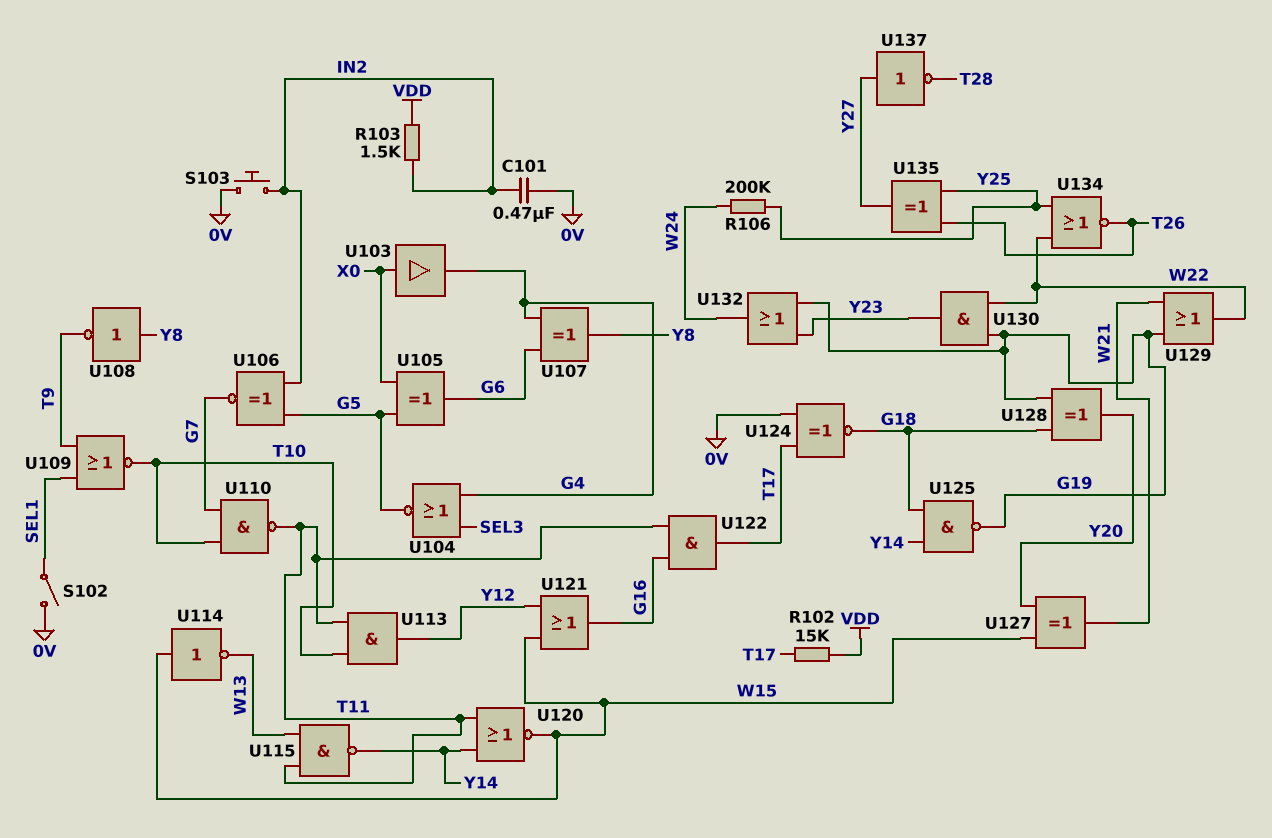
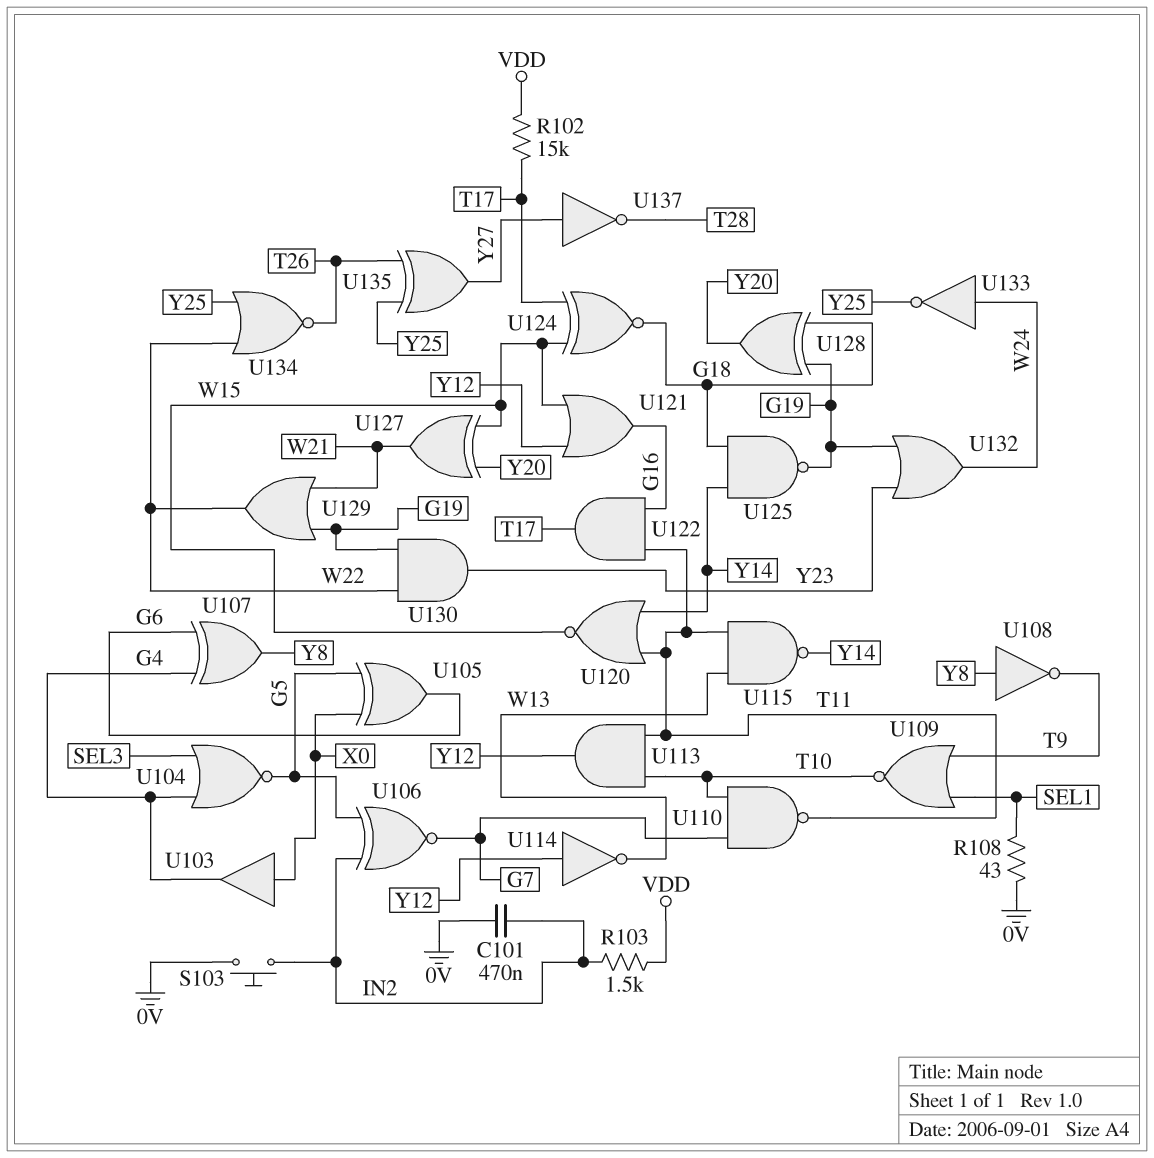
R106: 200k (W24, Y25) -> none
R108: none -> 43 (0V, SEL1)
S102: switch (0V, SEL1) -> none
U114: NOT (in W15, out W13) -> NOT (in Y12, out W13)
U124: XNOR (in 0V, in T17, out G18) -> XNOR (in T17, in W15, out G18)
U133: none -> NOT (in W24, out Y25)

